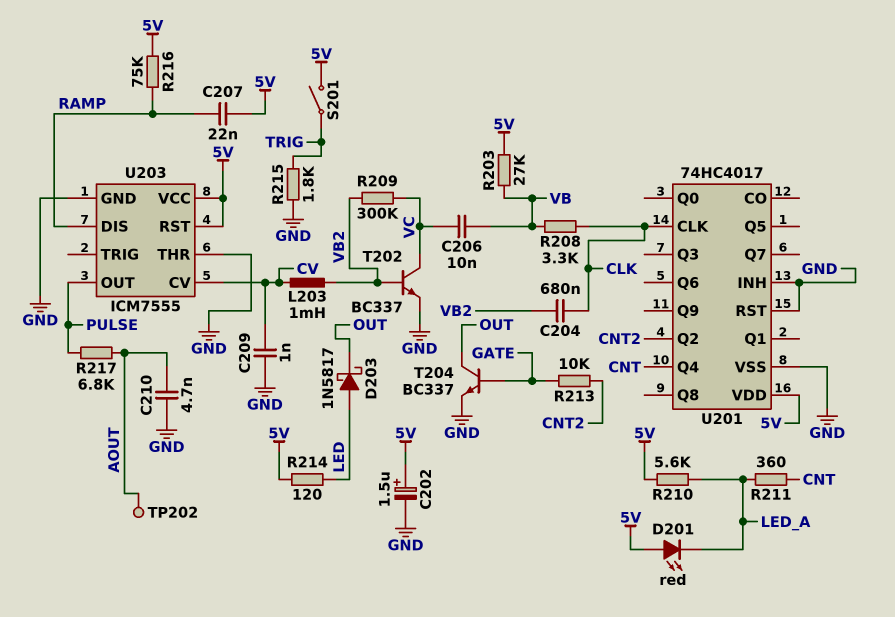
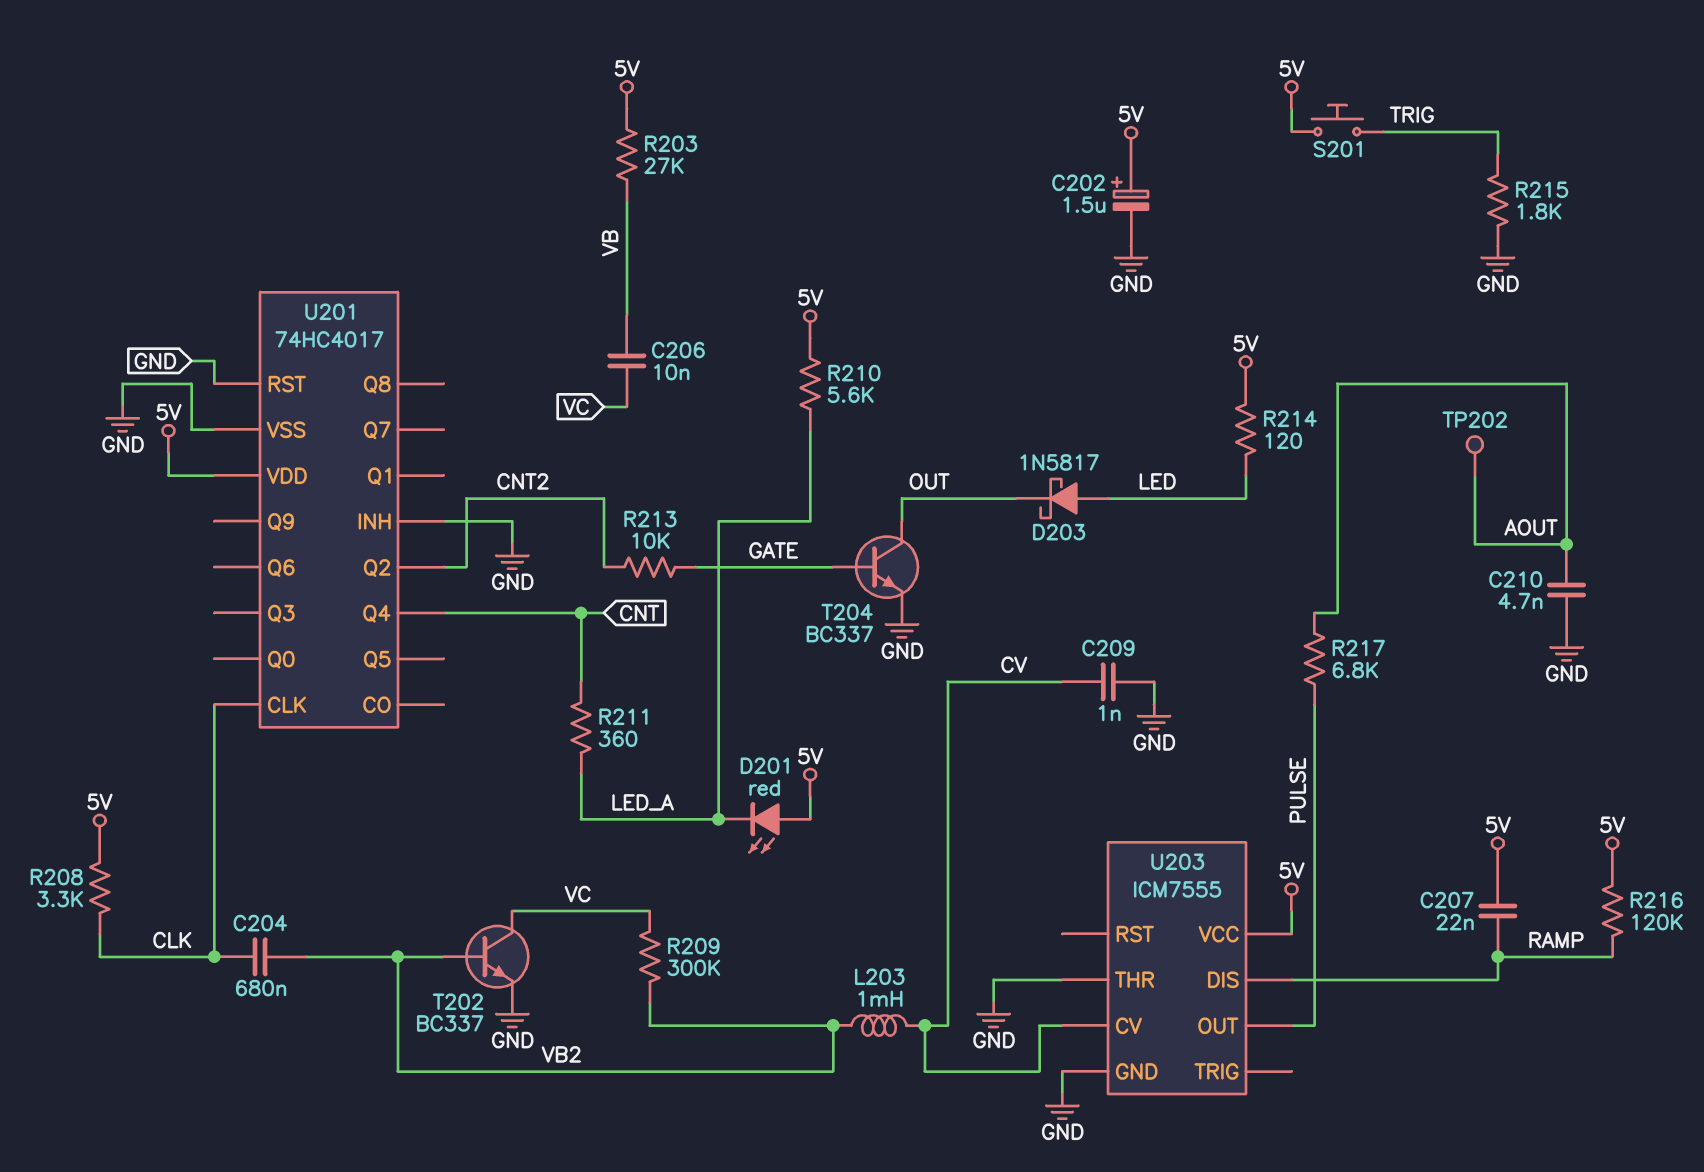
R208: 3.3k (CLK, VB) -> 3.3k (5V, CLK)
R216: 75k (5V, RAMP) -> 120k (5V, RAMP)
S201: switch (5V, TRIG) -> button (5V, TRIG)
U203 pin RST: 5V -> none

